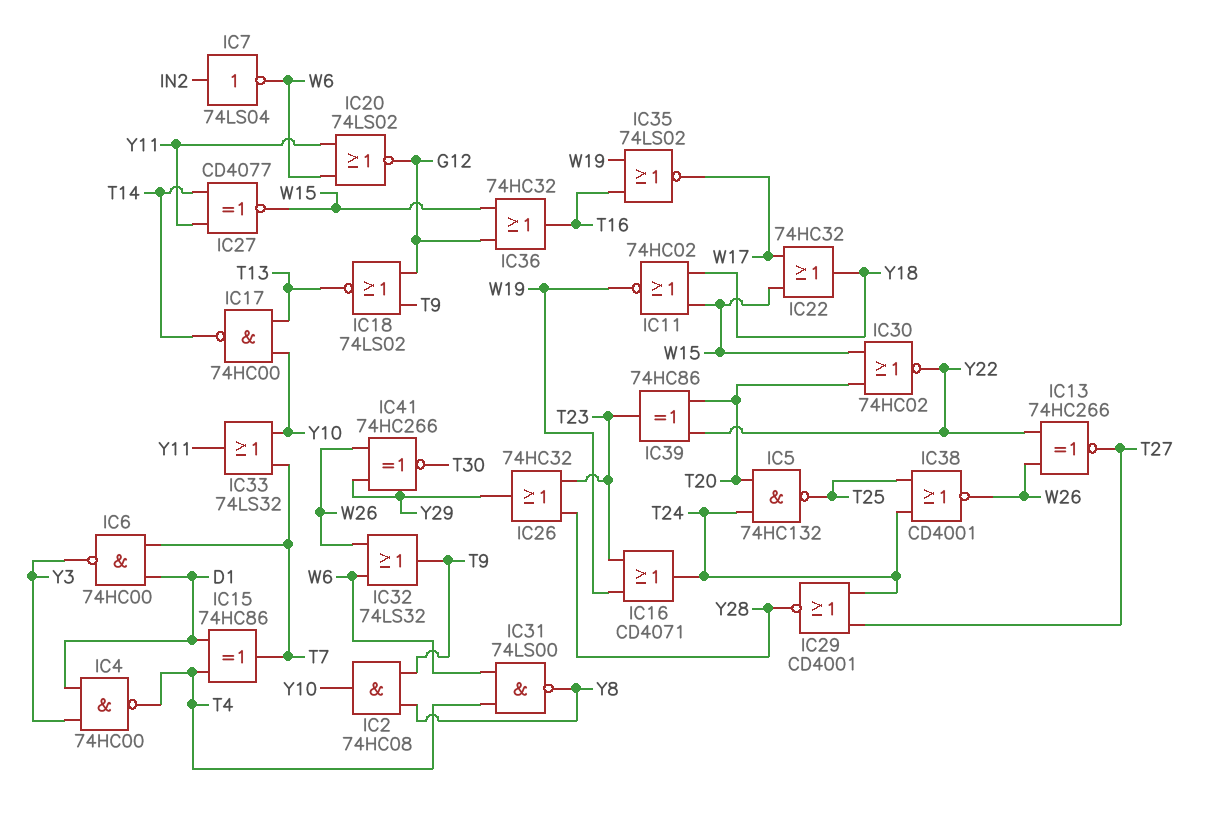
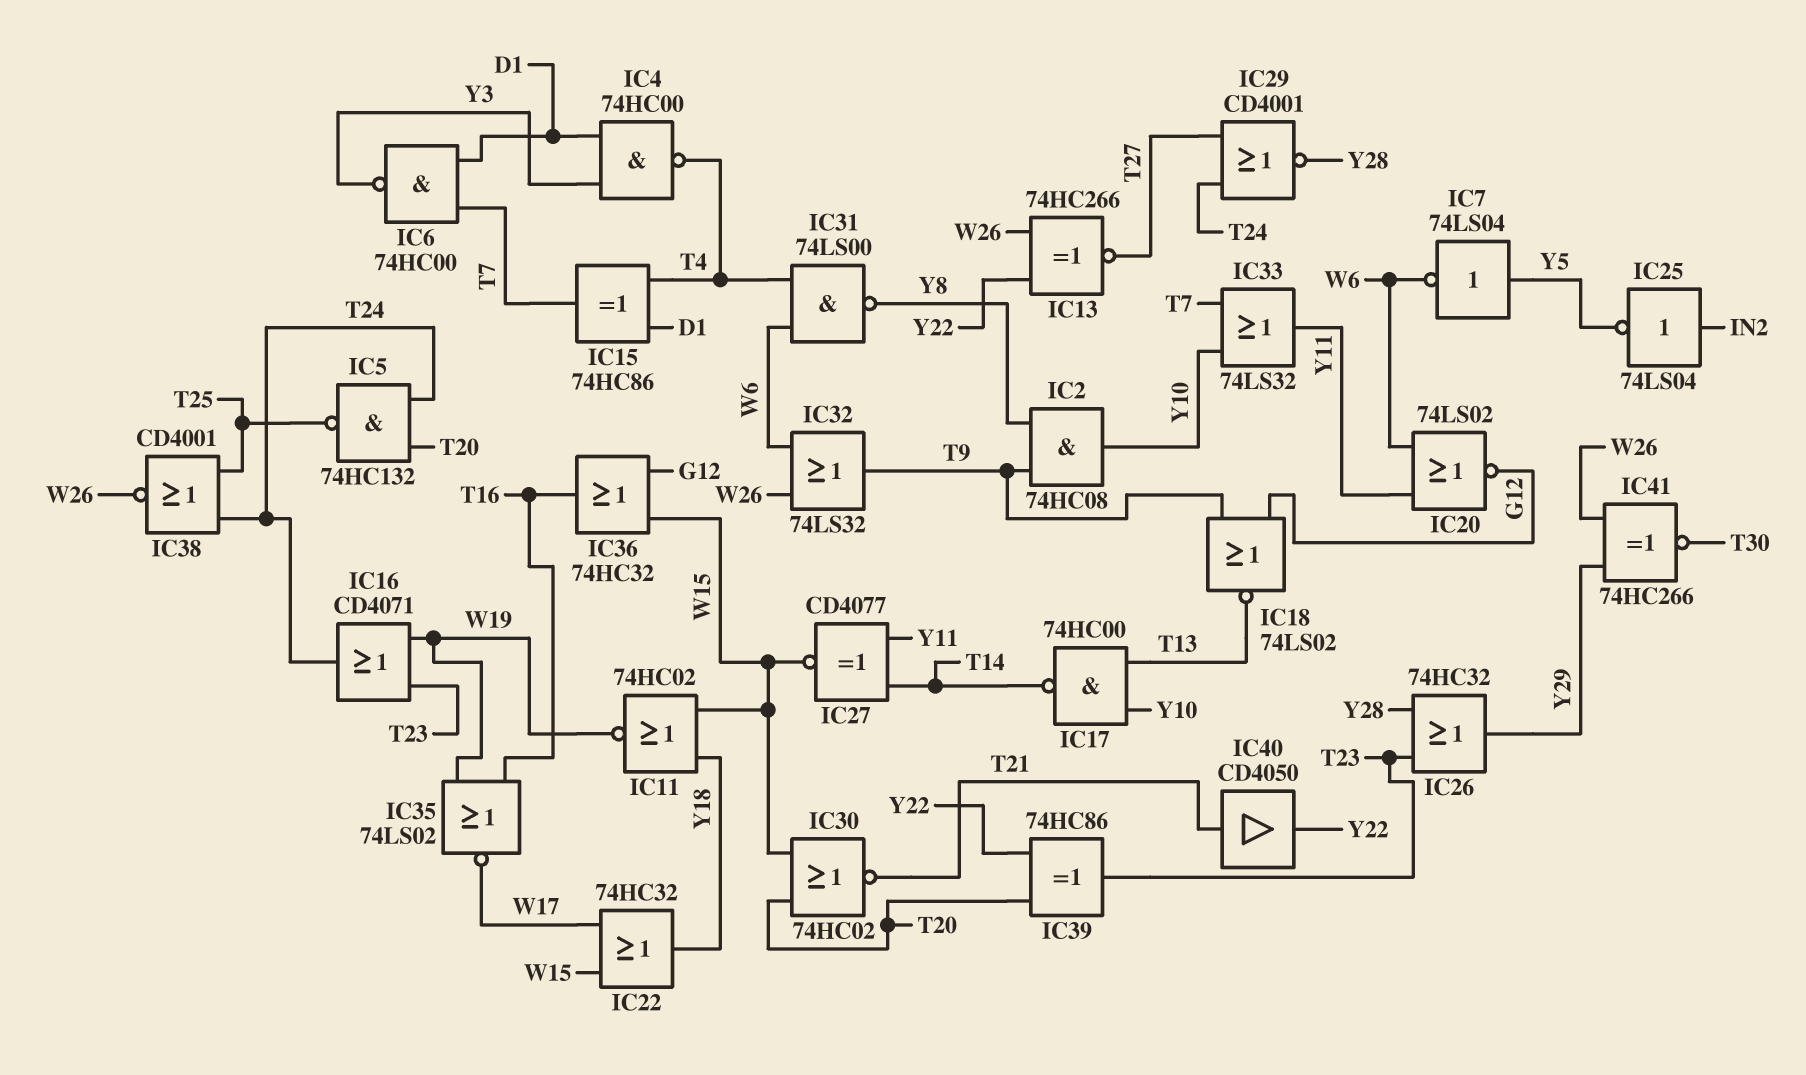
IC7: NOT 74LS04 (in IN2, out W6) -> NOT 74LS04 (in Y5, out W6)
IC25: none -> NOT 74LS04 (in IN2, out Y5)
IC30: NOR 74HC02 (in T20, in W15, out Y22) -> NOR 74HC02 (in T20, in W15, out T21)
IC40: none -> buffer CD4050 (in T21, out Y22)

